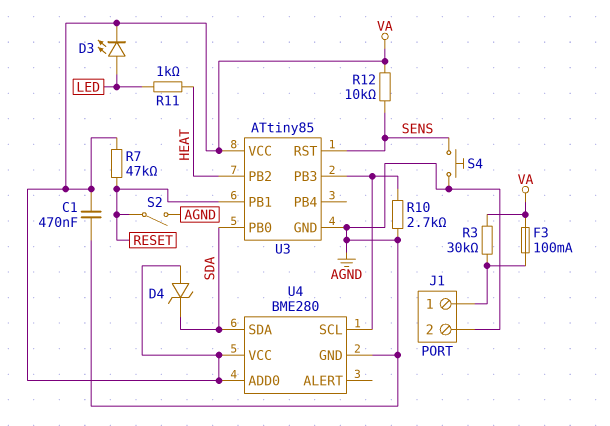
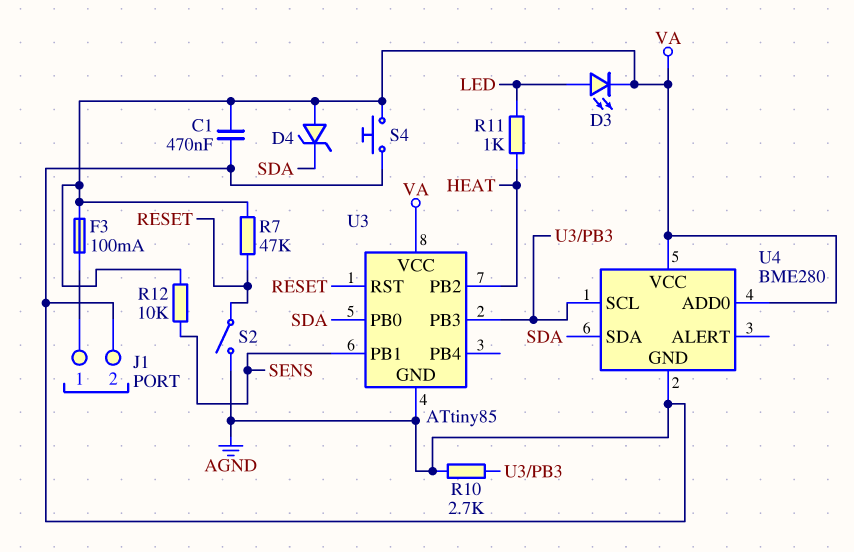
R3: 30k (J1/1, VA) -> none
S4: button (AGND, SENS) -> button (AGND, VA)
U3 pin PB1: RESET -> SENS
U3 pin RST: SENS -> RESET

